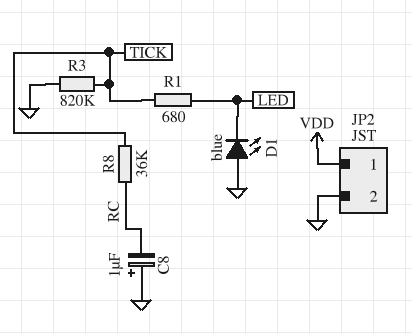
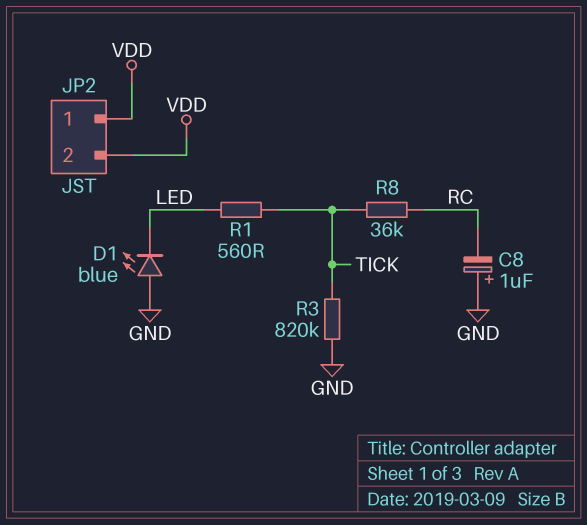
JP2 pin 2: GND -> VDD
R1: 680 (LED, TICK) -> 560 (LED, TICK)

